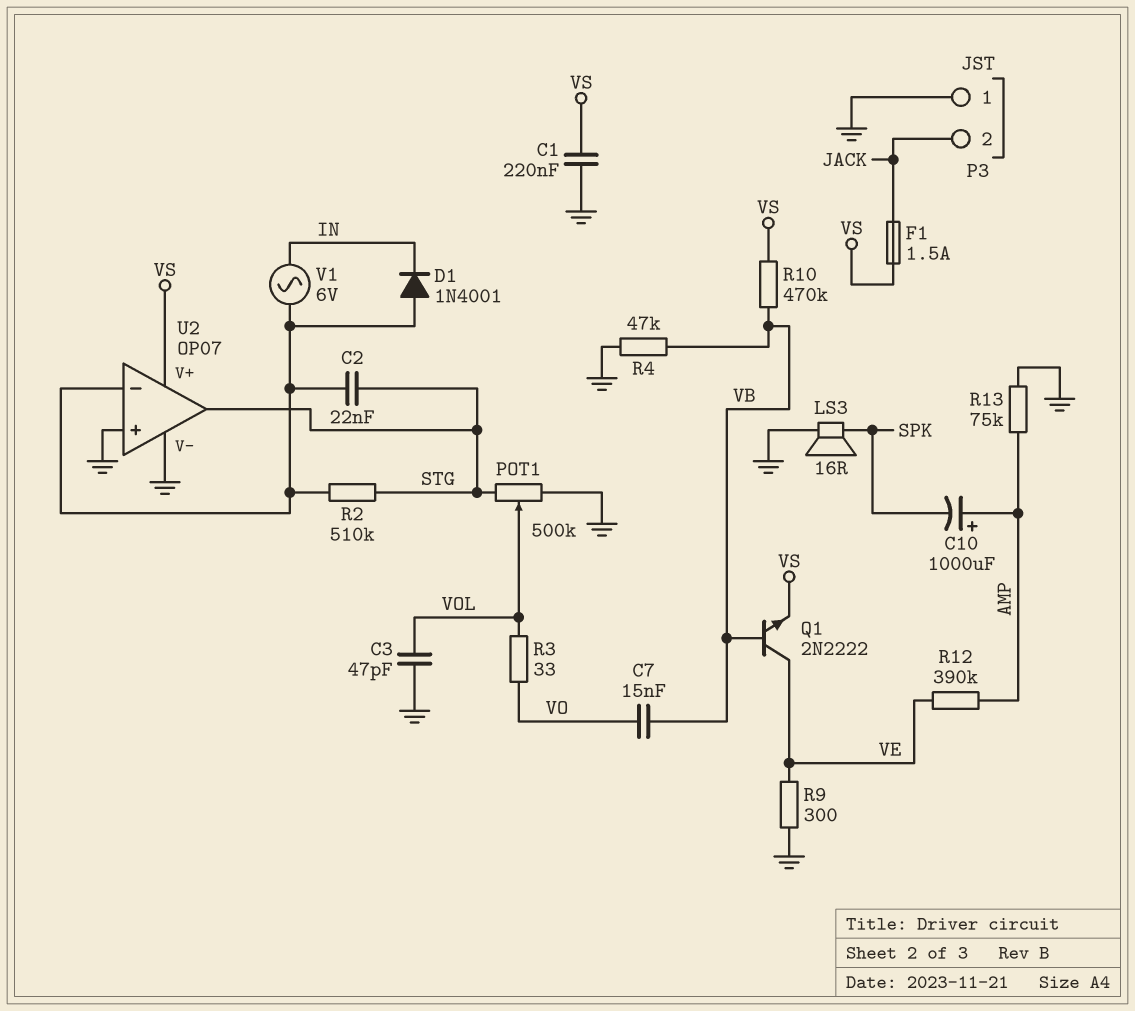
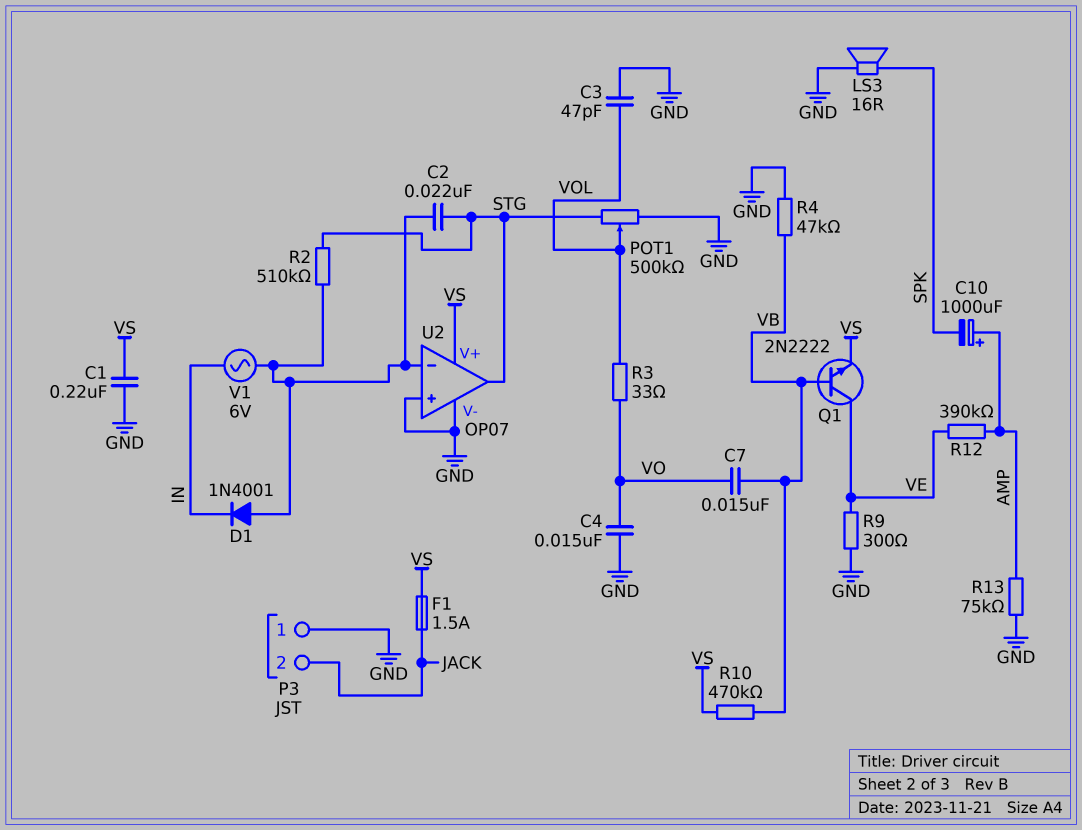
C4: none -> 15nF (GND, VO)

